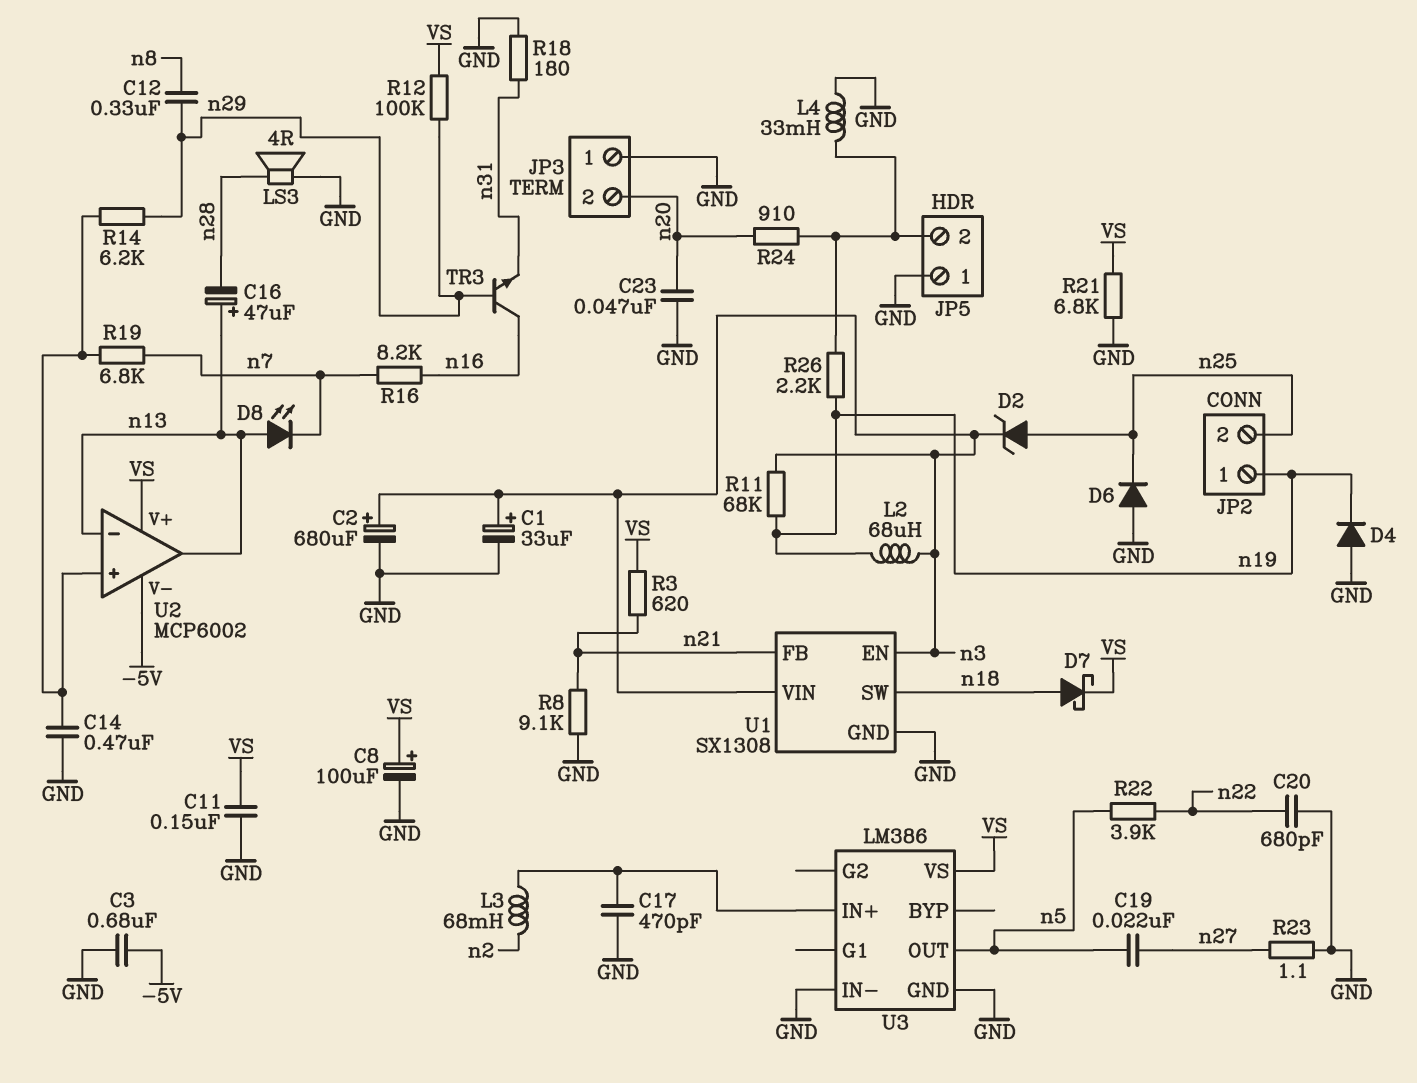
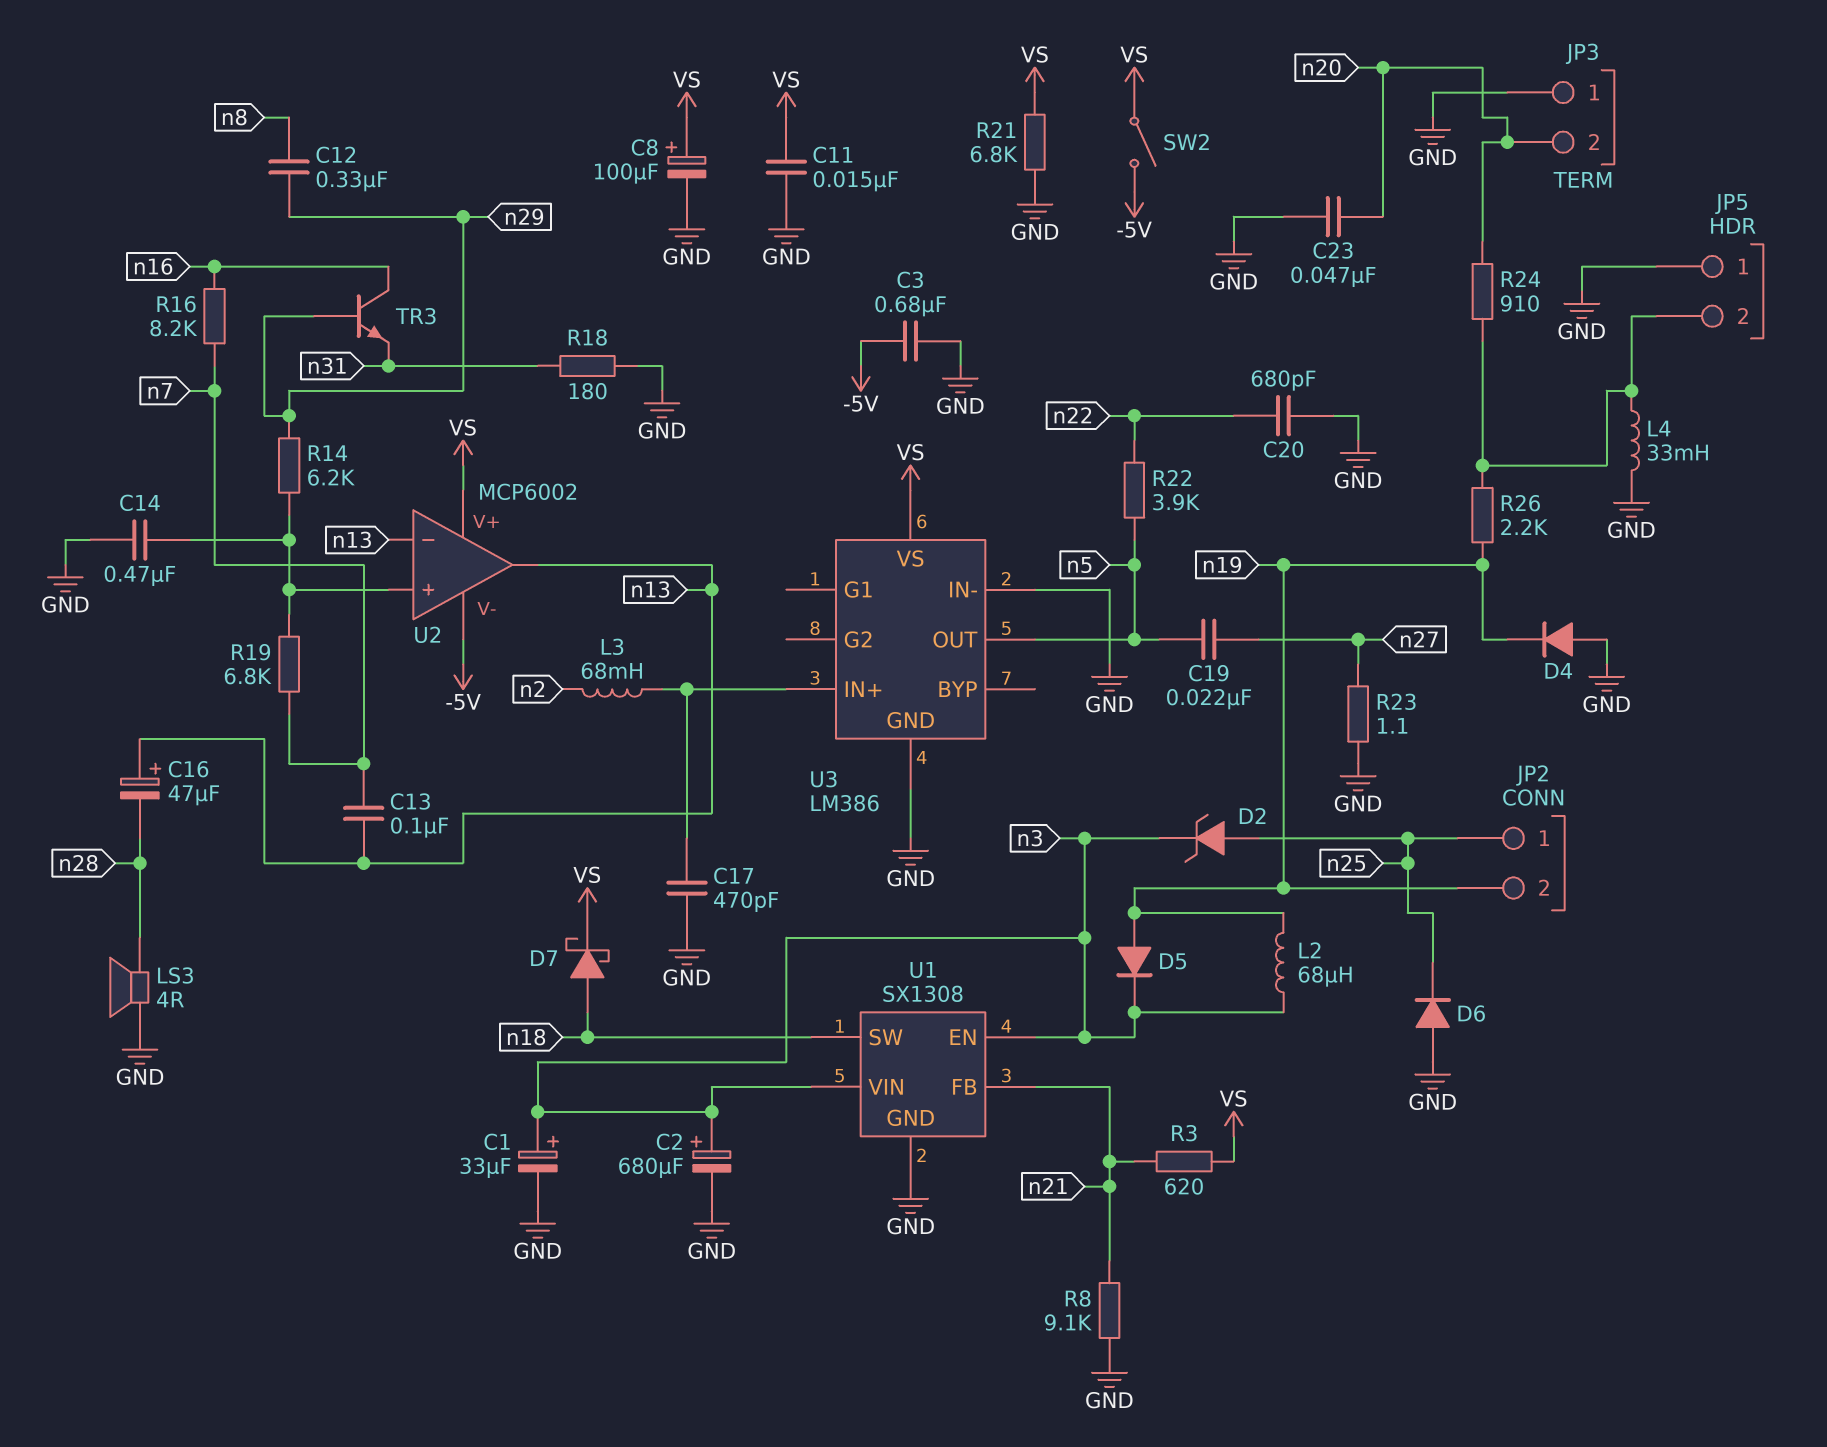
C11: 150nF (GND, VS) -> 15nF (GND, VS)
C13: none -> 100nF (n7, n13)
D5: none -> diode (A n19, K n3)
D8: LED (A n13, K n7) -> none
JP2 pin 1: n19 -> n25
JP2 pin 2: n25 -> n19
R11: 68k (n3, n19) -> none
R12: 100k (VS, n29) -> none
SW2: none -> switch (-5V, VS)

